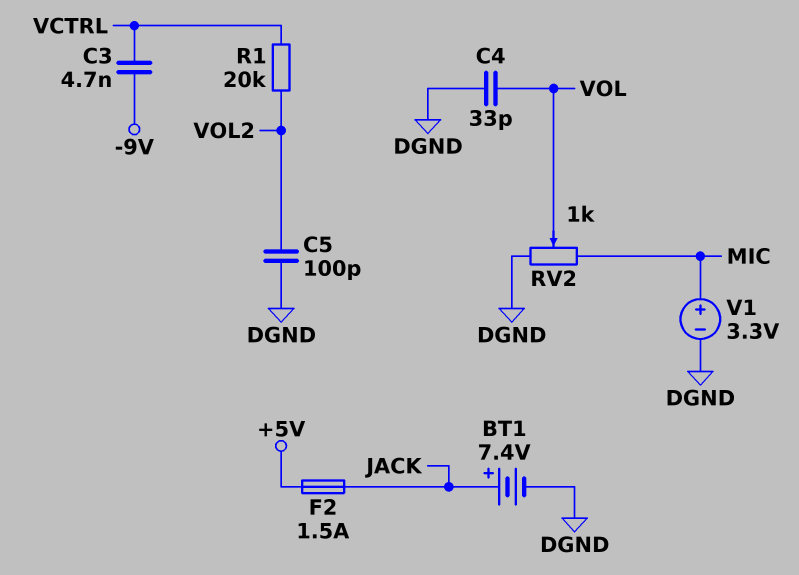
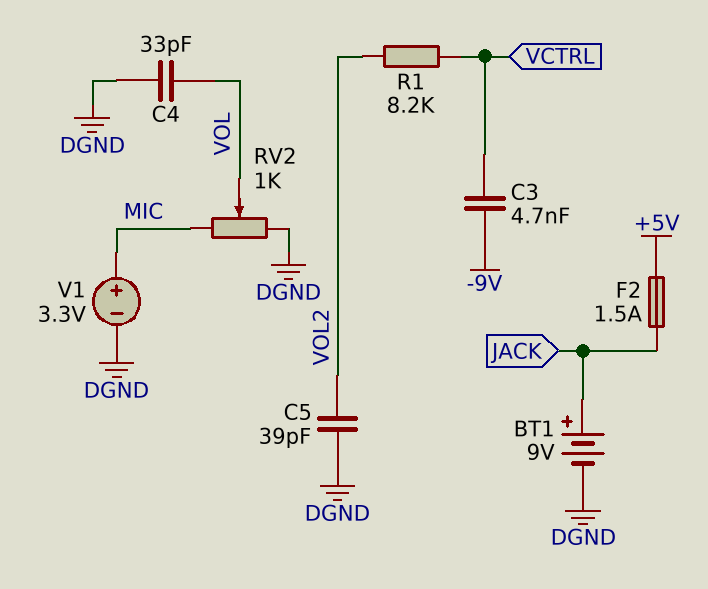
BT1: 7.4V (plus JACK, minus DGND) -> 9V (plus JACK, minus DGND)
C5: 100pF (DGND, VOL2) -> 39pF (DGND, VOL2)
R1: 20k (VCTRL, VOL2) -> 8.2k (VCTRL, VOL2)

